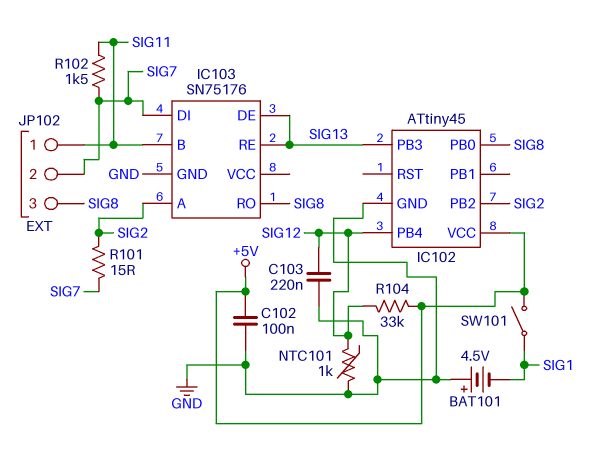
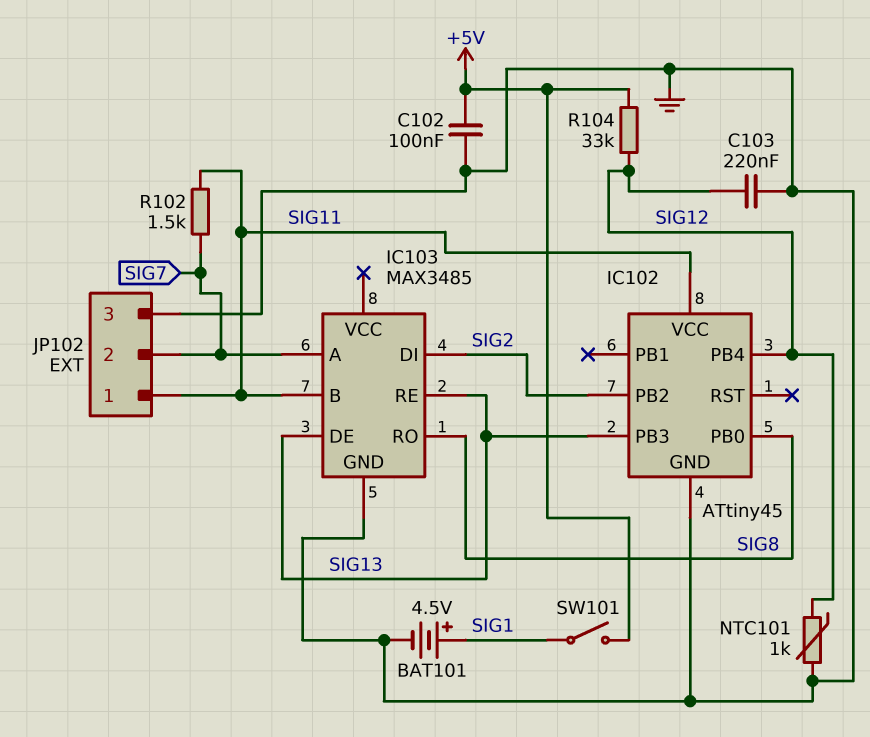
BAT101: 4.5V (plus GND, minus SIG1) -> 4.5V (plus SIG1, minus GND)
IC102 pin VCC: +5V -> SIG11
IC103: SN75176 -> MAX3485
IC103 pin A: SIG2 -> SIG7
IC103 pin DI: SIG7 -> SIG2
JP102 pin 3: SIG8 -> GND
R101: 15 (SIG2, SIG7) -> none

